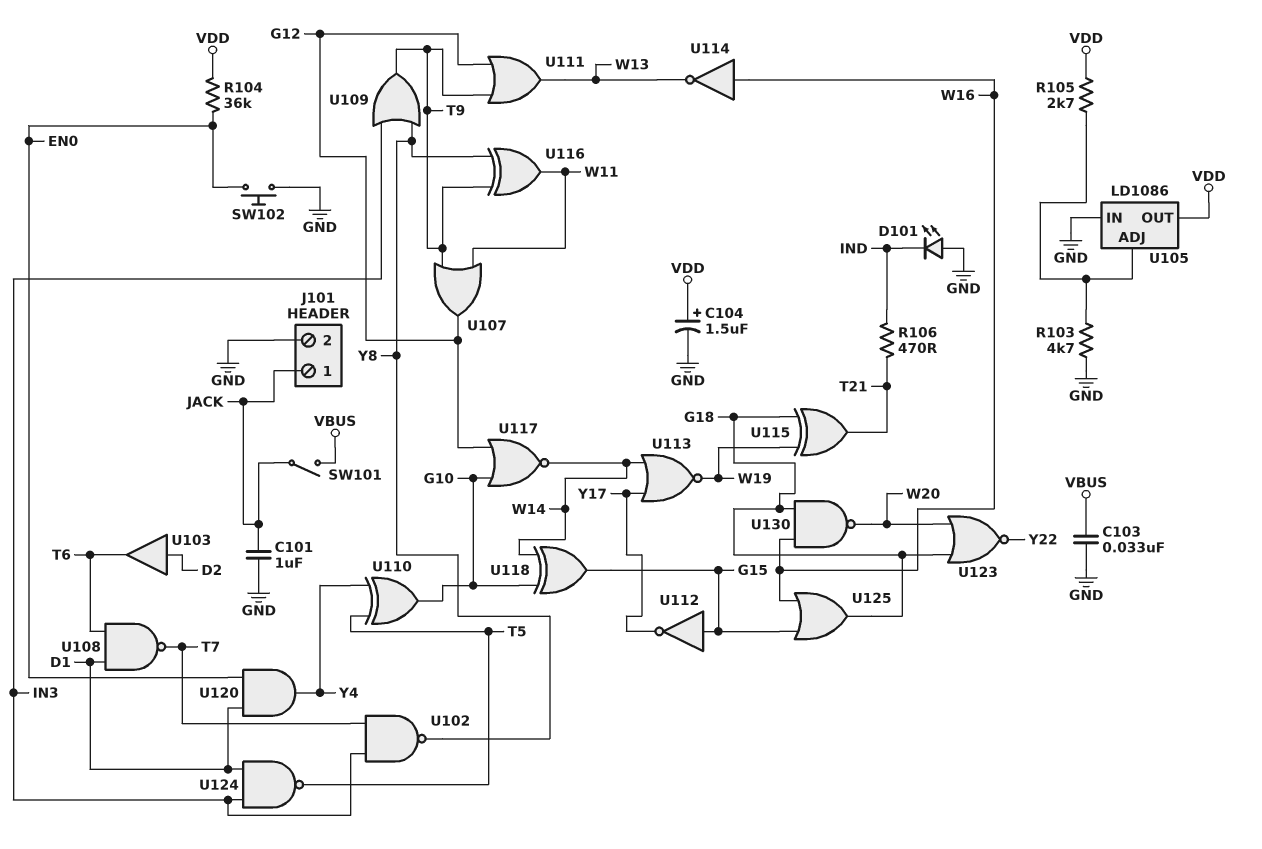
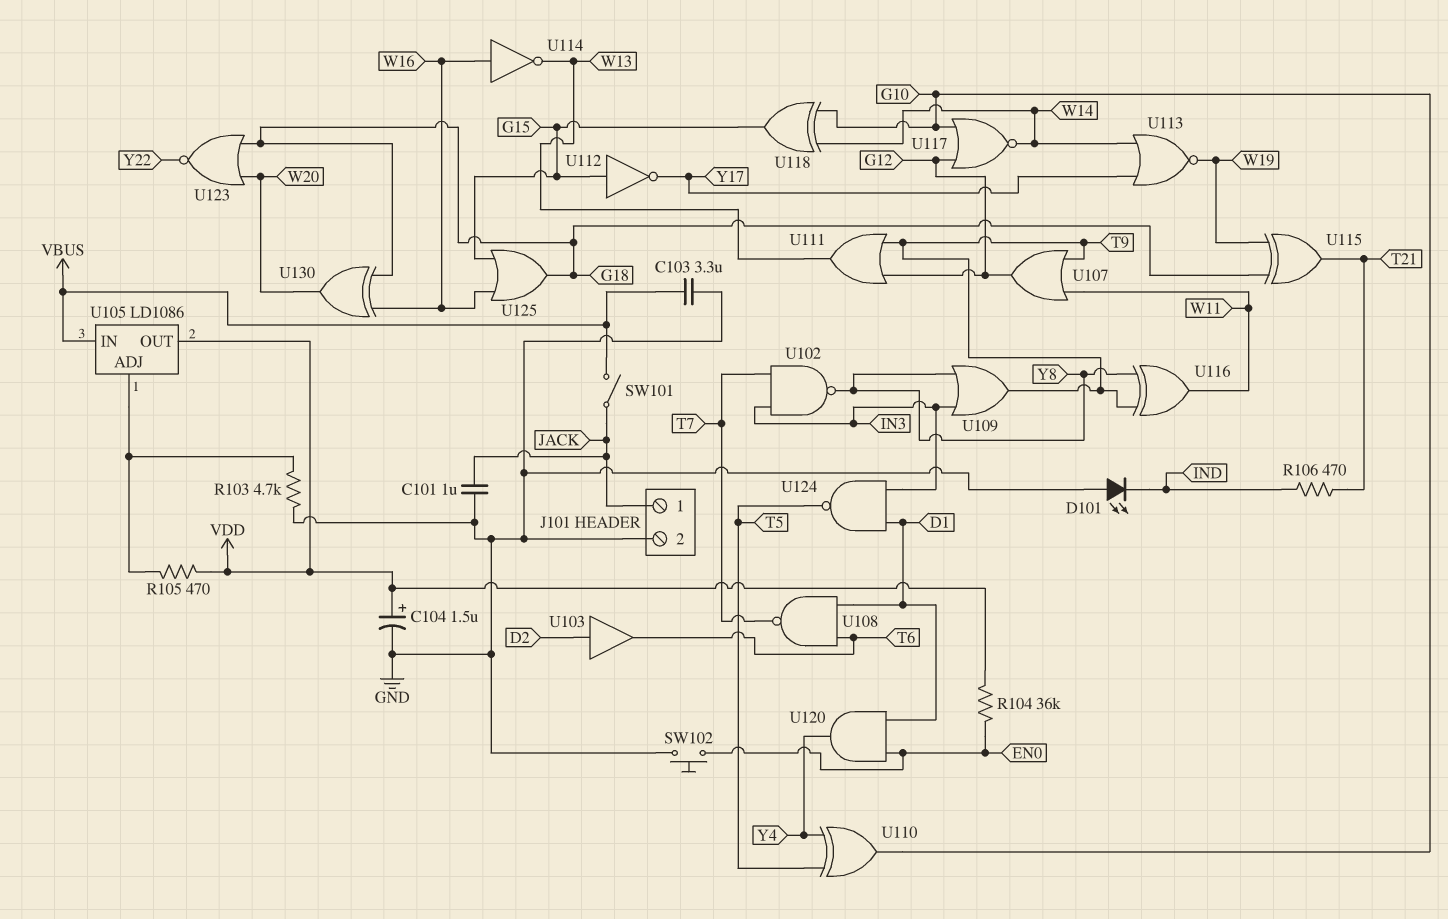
C103: 33nF (GND, VBUS) -> 3.3uF (GND, VBUS)
R105: 2.7k (U105/ADJ, VDD) -> 470 (U105/ADJ, VDD)
U105 pin IN: GND -> VBUS
U130: NAND (in G18, in W16, out W20) -> XOR (in G18, in W16, out W20)

